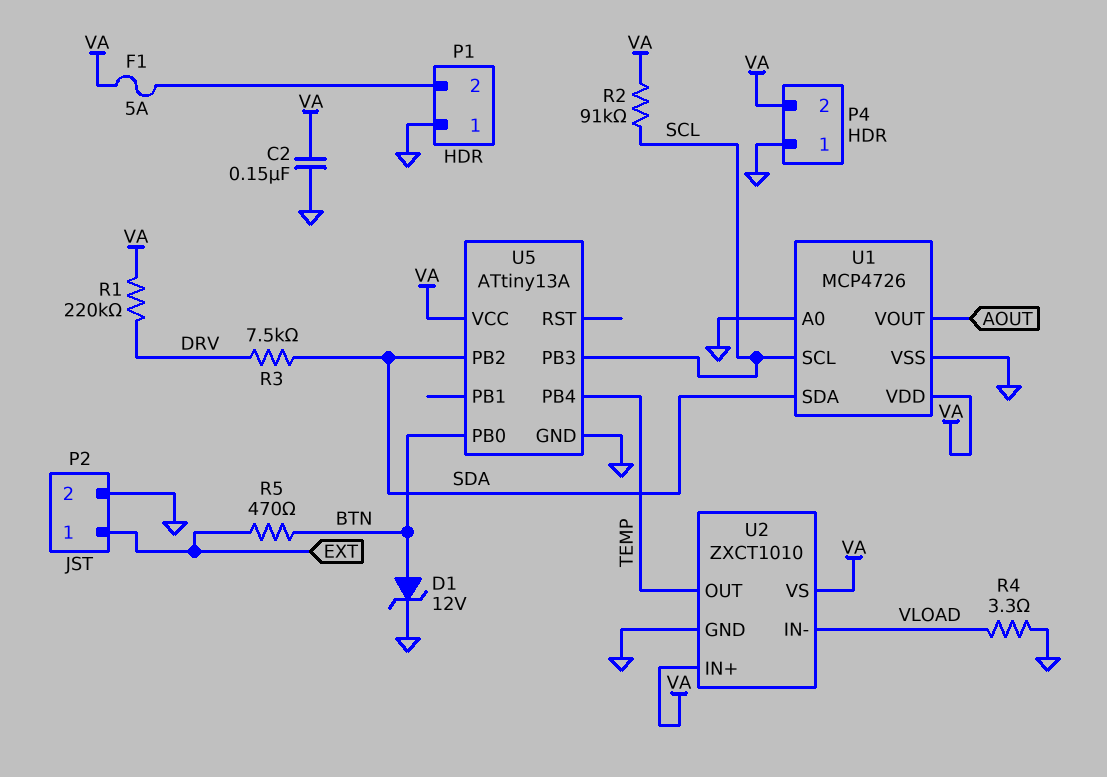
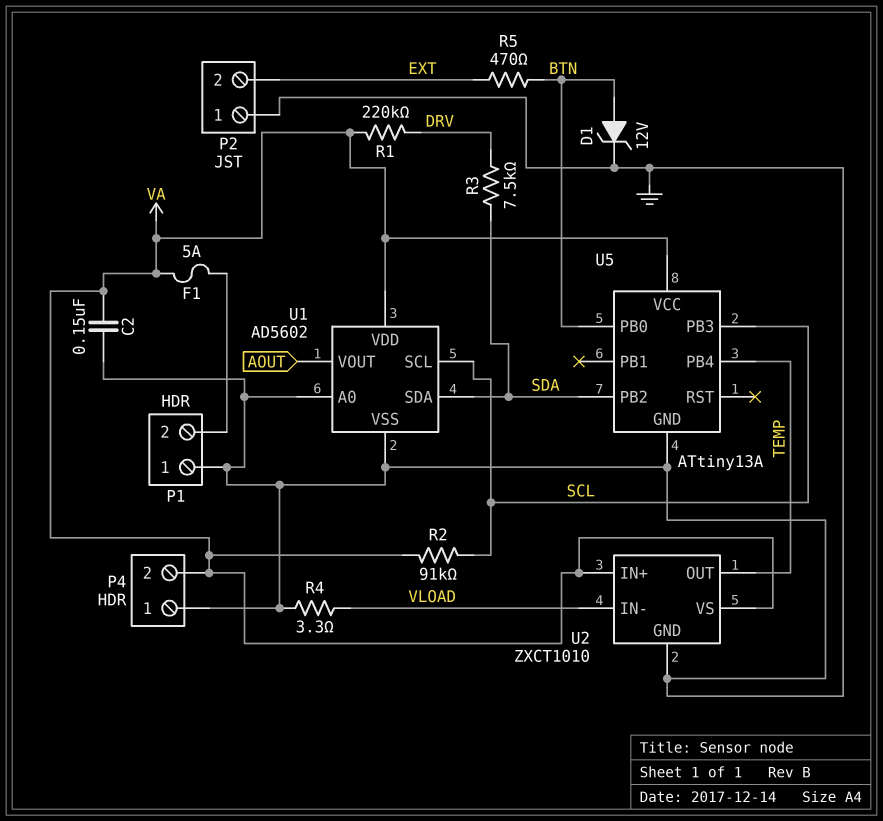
P2 pin 1: EXT -> GND
P2 pin 2: GND -> EXT
U1: MCP4726 -> AD5602

